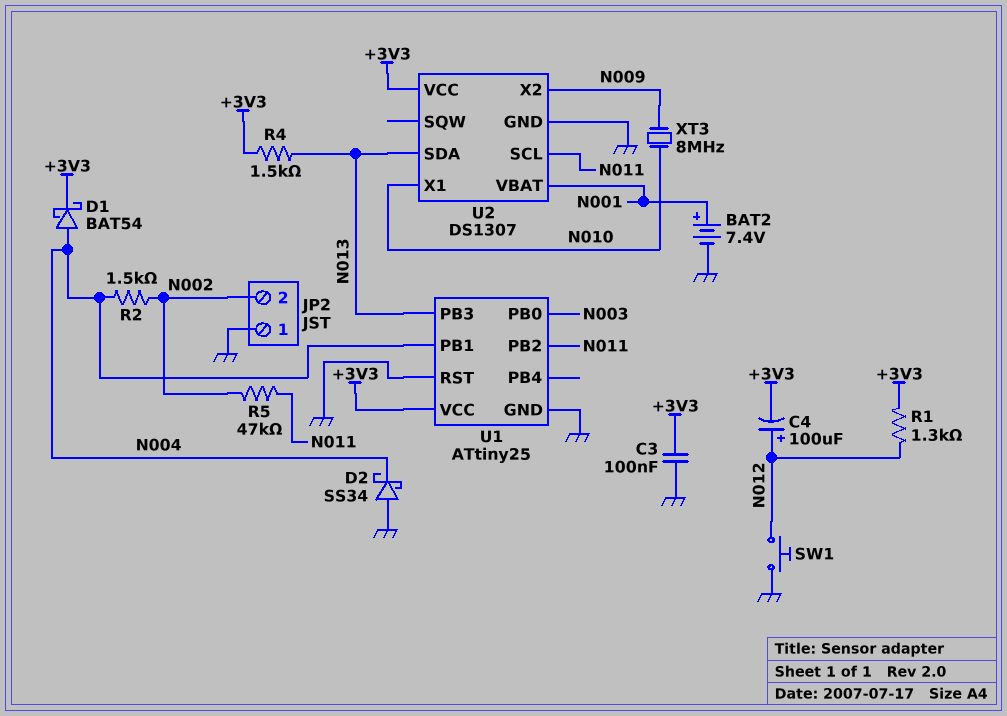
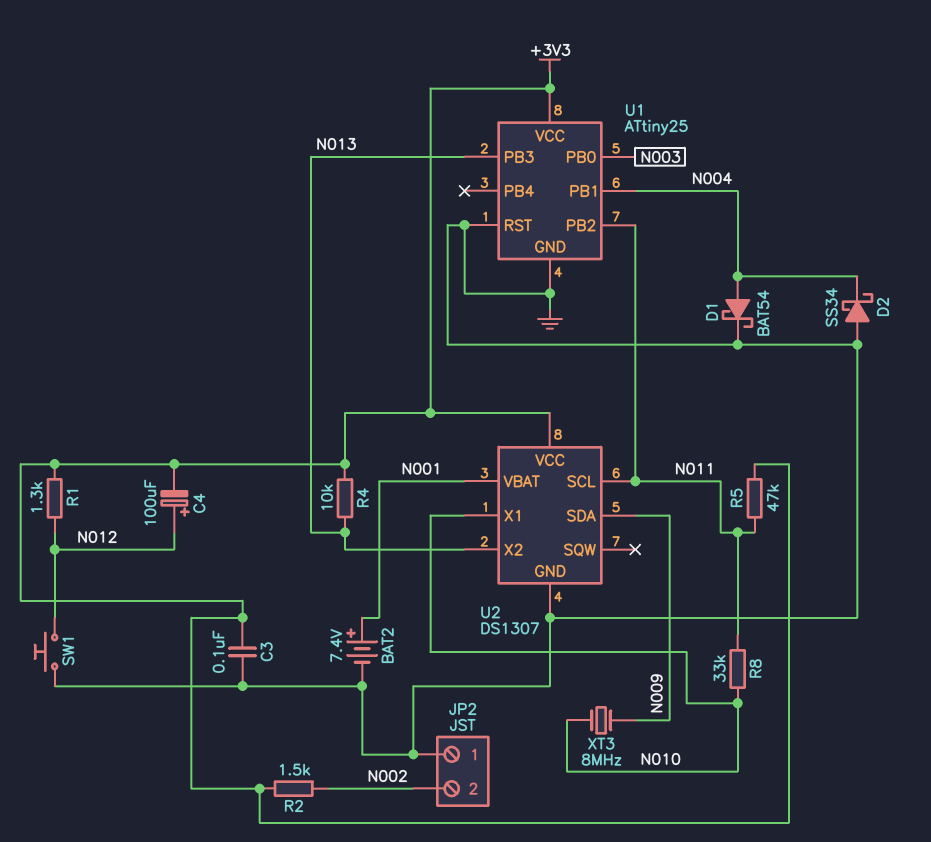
D1: schottky BAT54 (A N004, K +3V3) -> schottky BAT54 (A N004, K GND)
R2: 1.5k (N002, N004) -> 1.5k (+3V3, N002)
R4: 1.5k (+3V3, N013) -> 10k (+3V3, N013)
R5: 47k (N002, N011) -> 47k (+3V3, N011)
R8: none -> 33k (N010, N011)
U2 pin SDA: N013 -> N009
U2 pin X2: N009 -> N013

